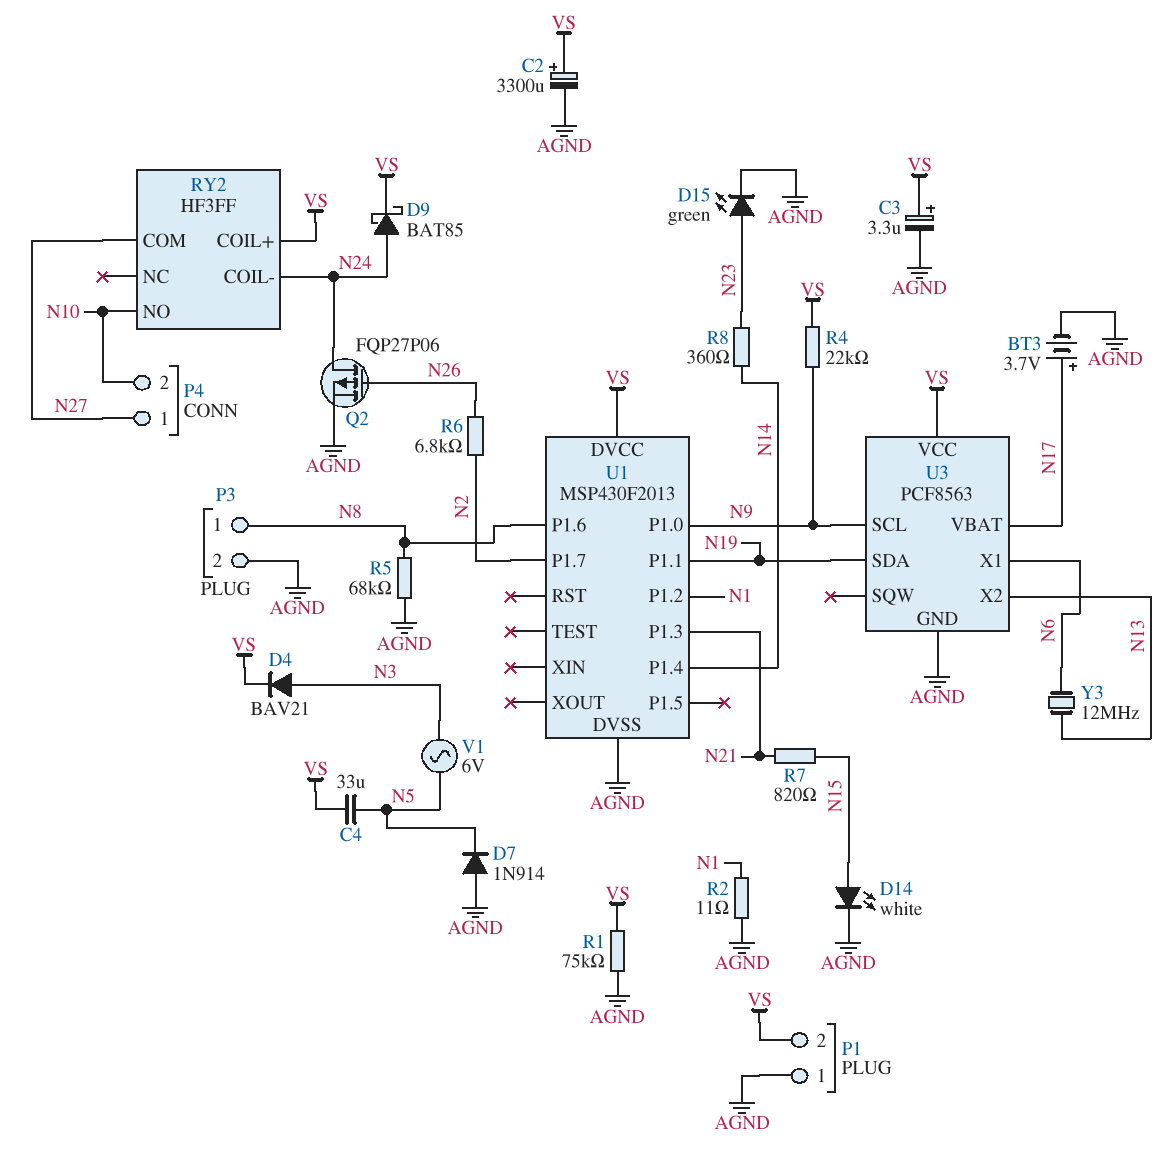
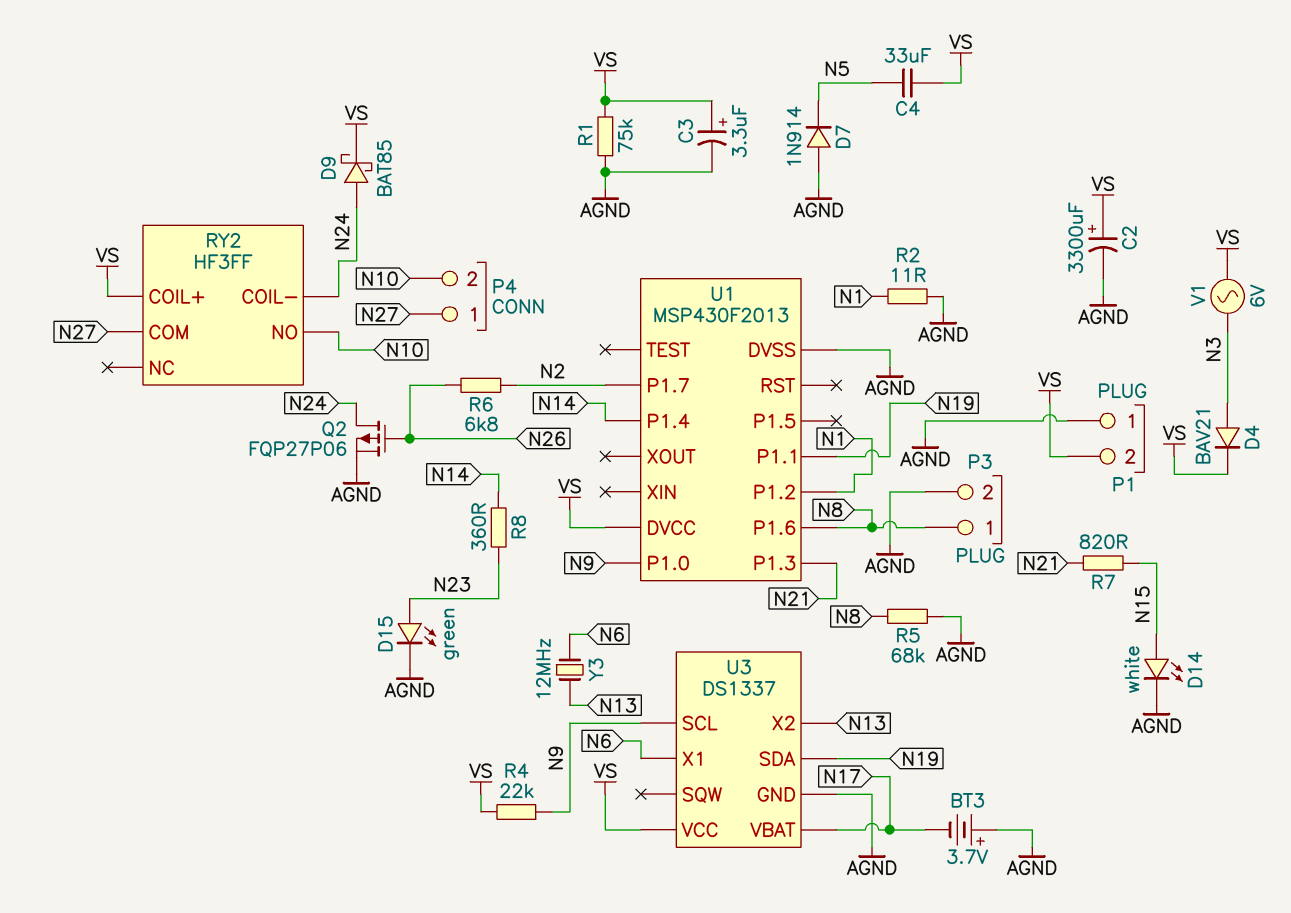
BT3: 3.7V (plus N17, minus AGND) -> 3.7V (plus AGND, minus N17)
U3: PCF8563 -> DS1337
V1: AC 6V (N3, N5) -> AC 6V (N3, VS)

